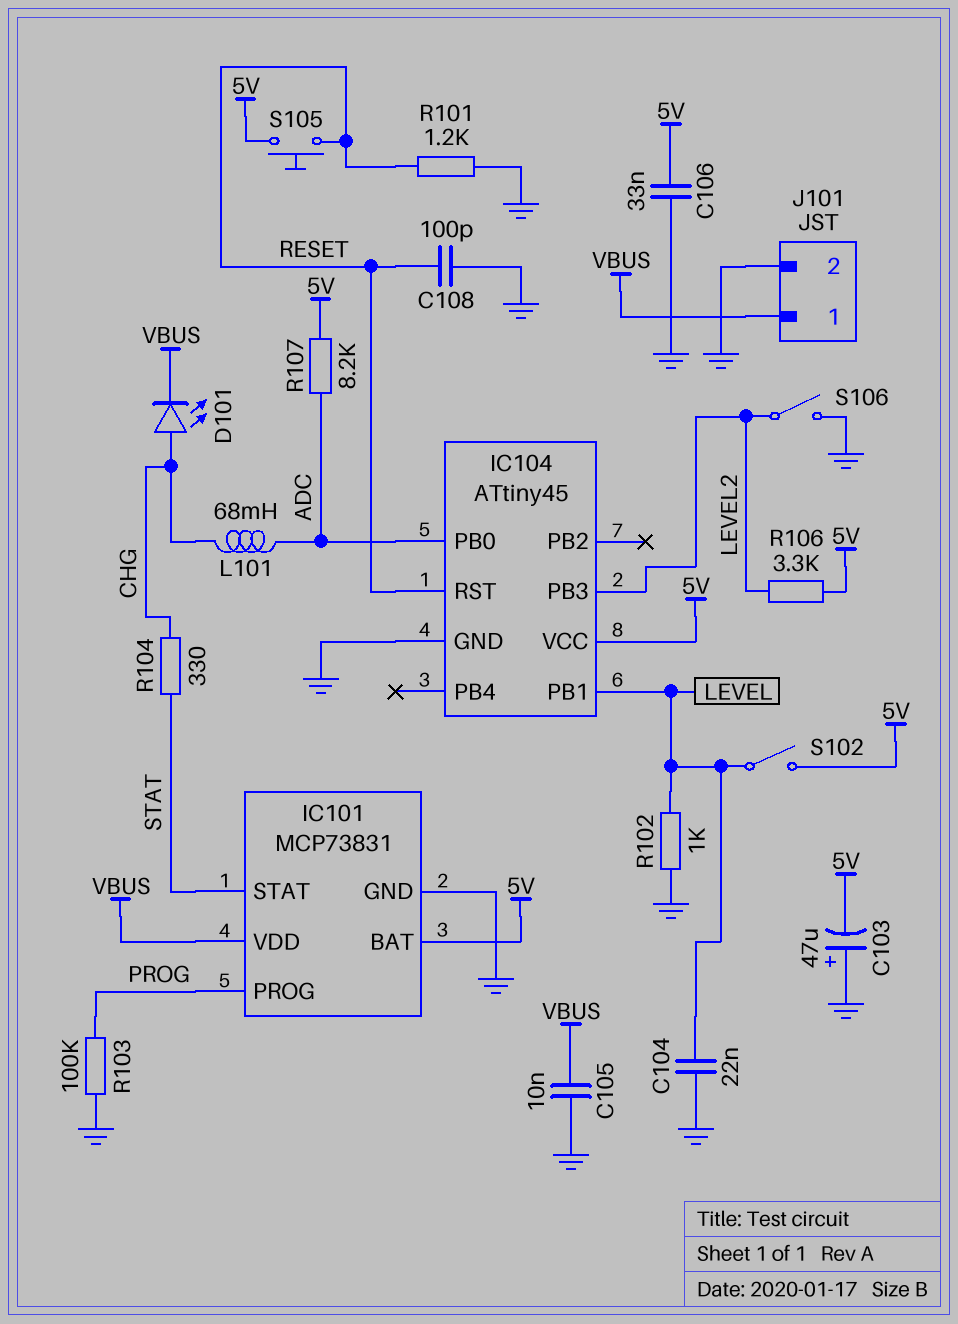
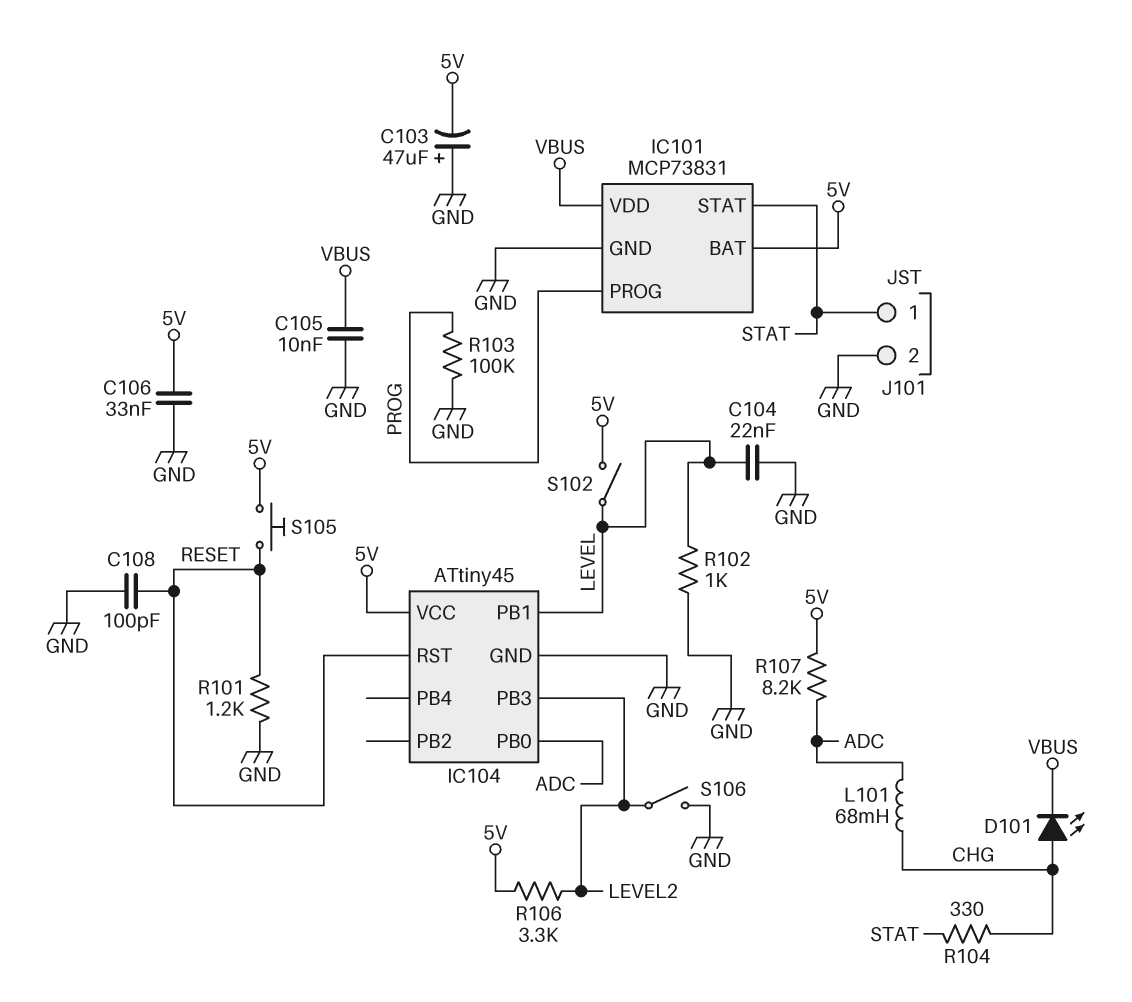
J101 pin 1: VBUS -> STAT

